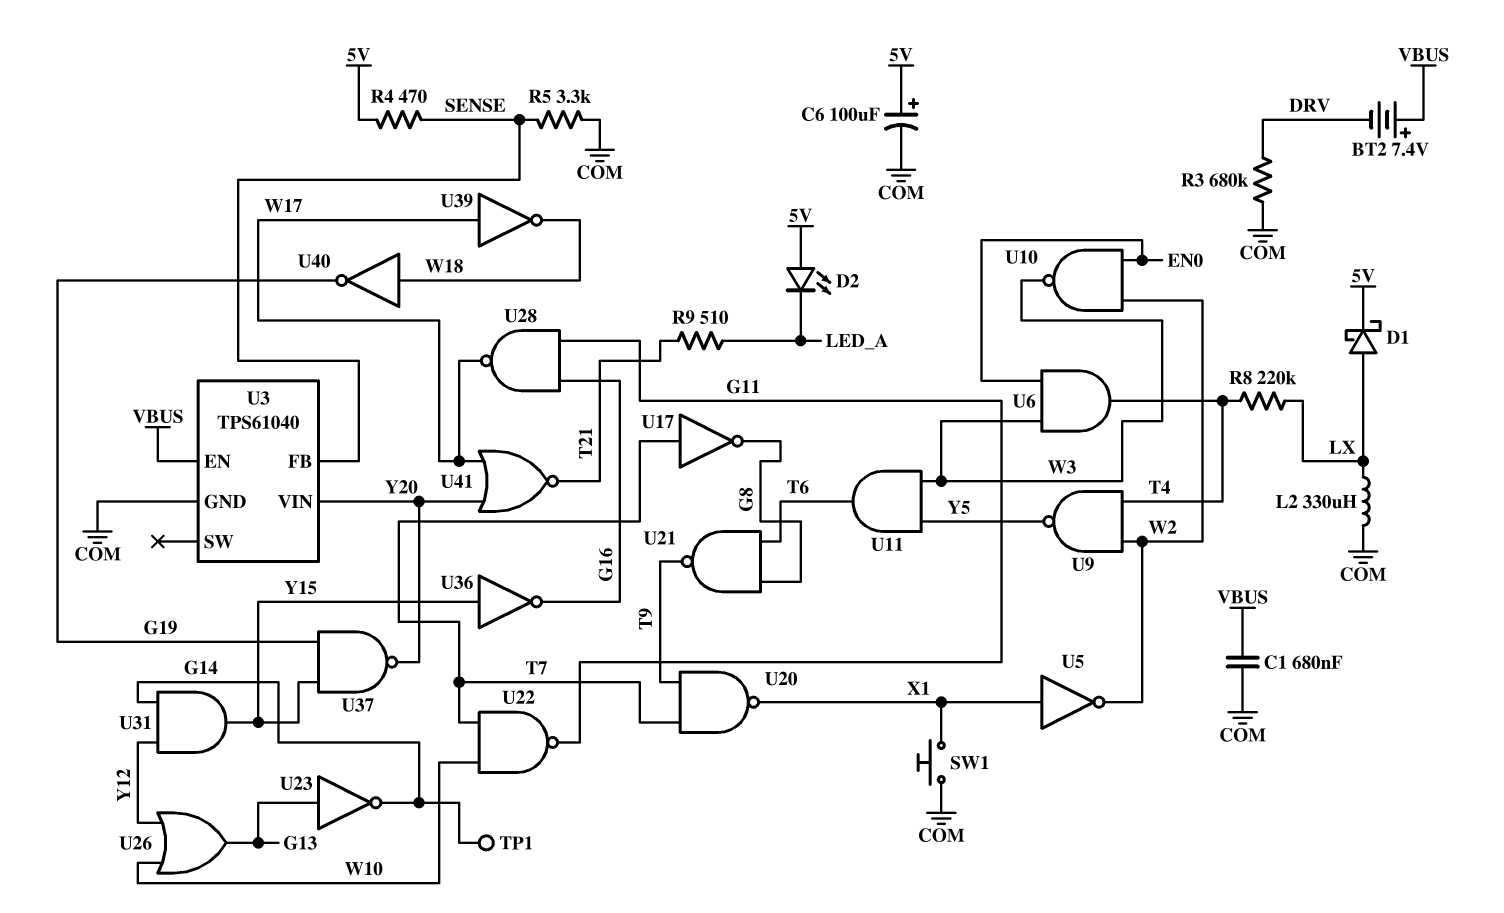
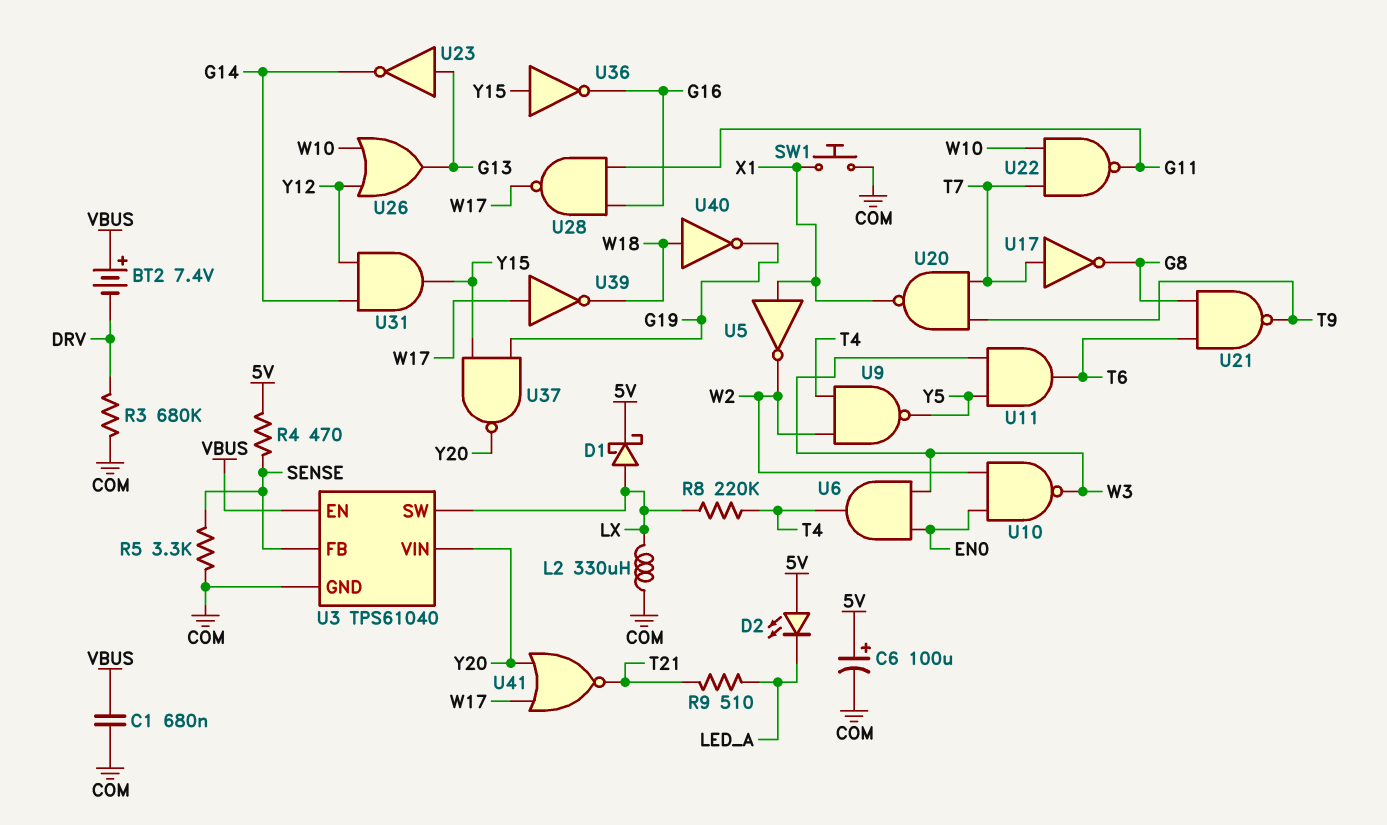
TP1: test point (G14) -> none
U3 pin SW: none -> LX

